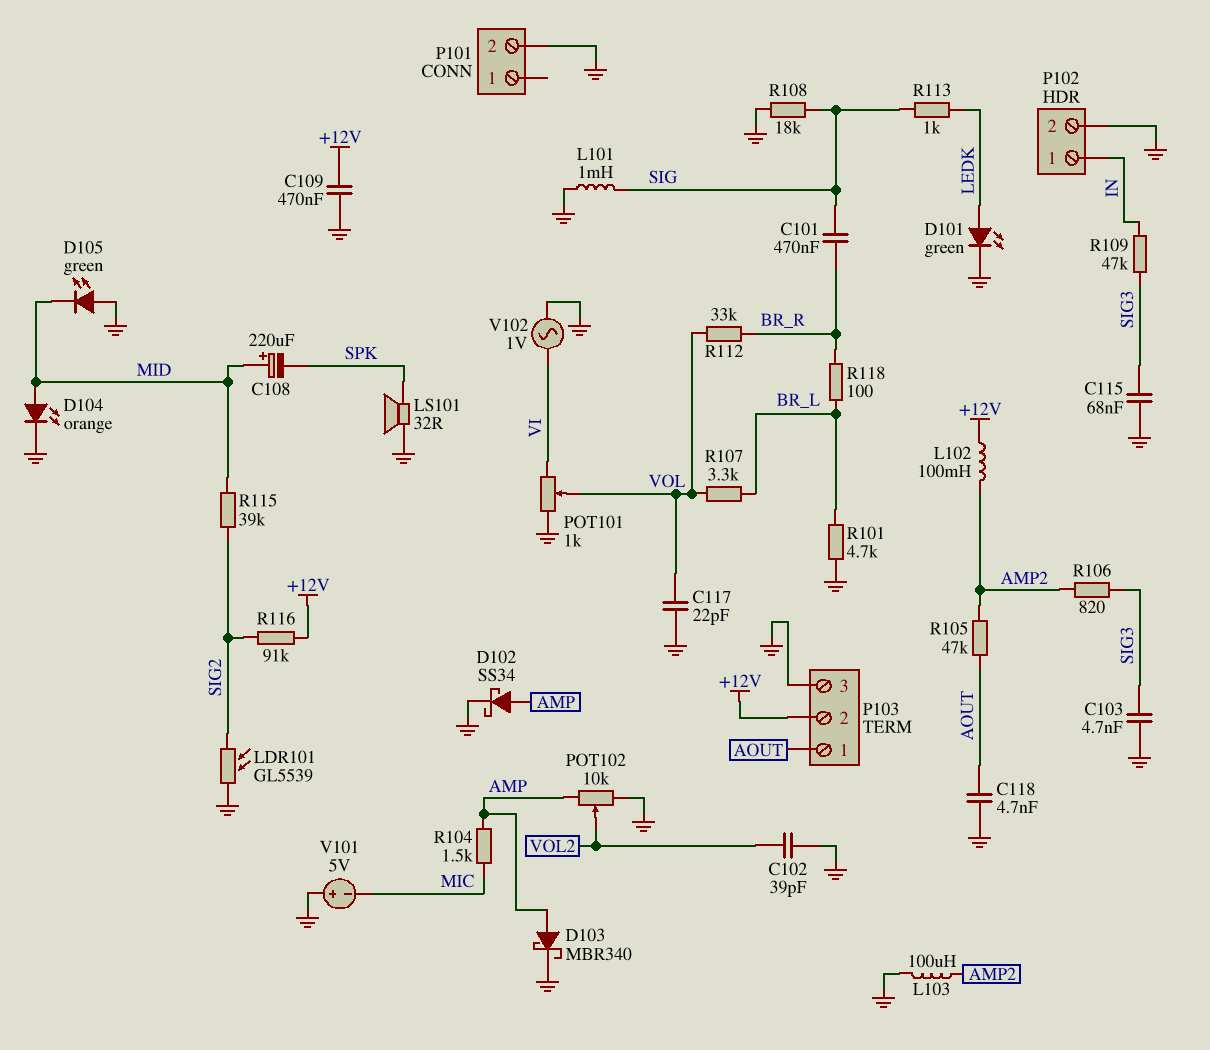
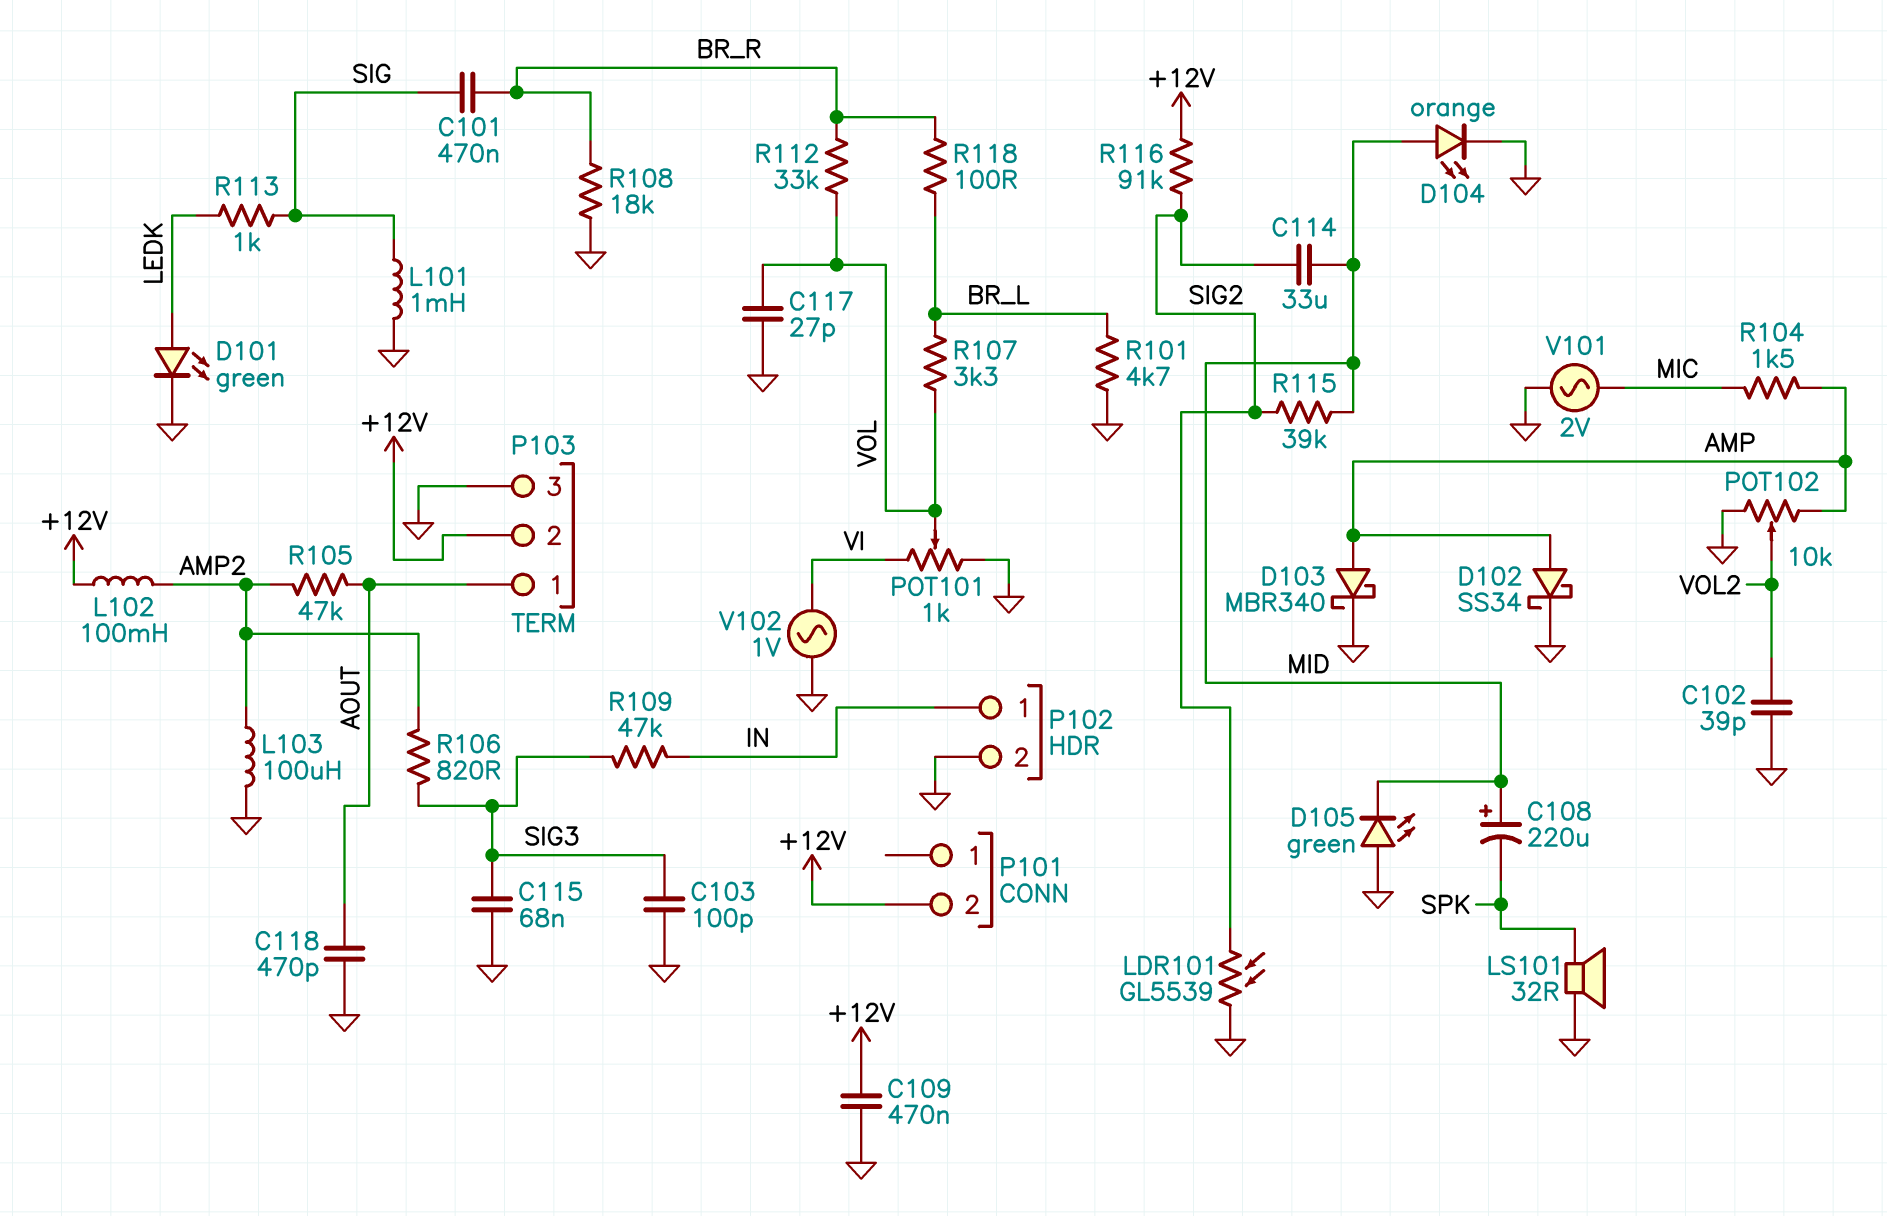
C103: 4.7nF (GND, SIG3) -> 100pF (GND, SIG3)
C114: none -> 33uF (MID, SIG2)
C117: 22pF (GND, VOL) -> 27pF (GND, VOL)
C118: 4.7nF (AOUT, GND) -> 470pF (AOUT, GND)
P101 pin 2: GND -> +12V
R108: 18k (GND, SIG) -> 18k (BR_R, GND)
V101: 5V (plus GND, minus MIC) -> AC 2V (GND, MIC)

